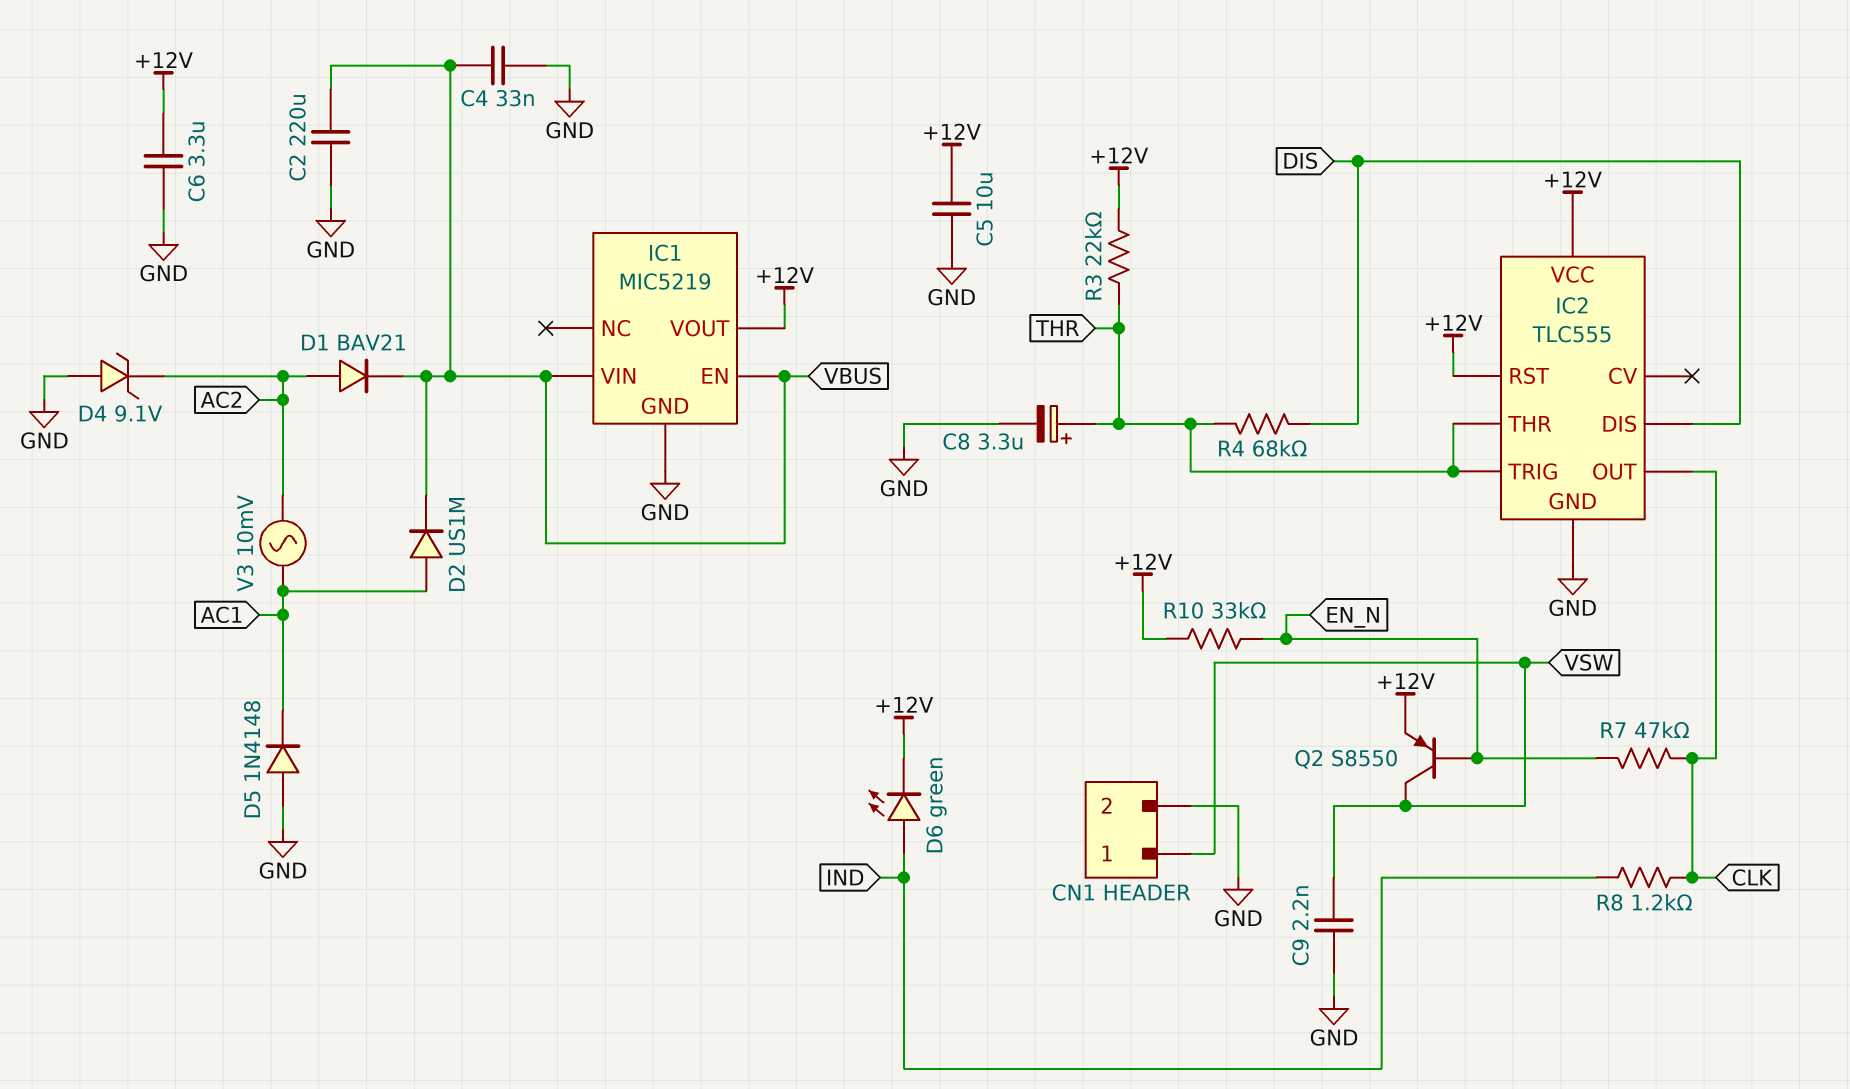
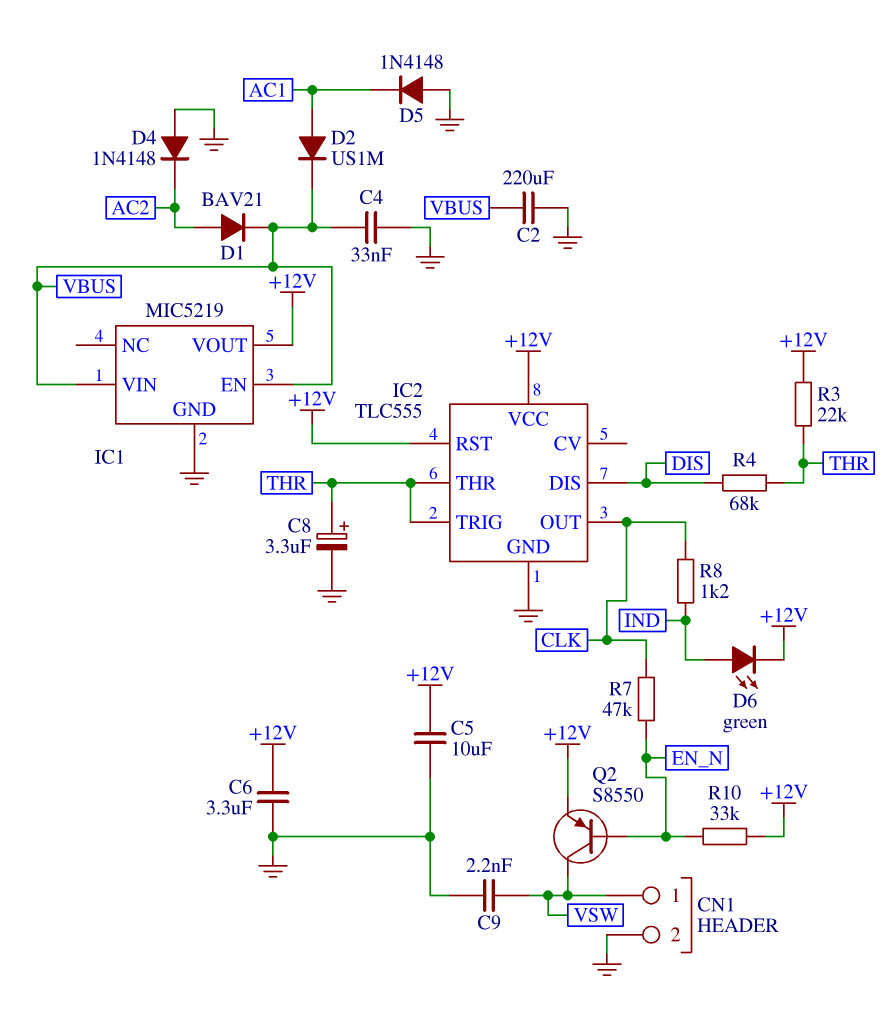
D4: zener 9.1V (A GND, K AC2) -> diode 1N4148 (A GND, K AC2)
V3: AC 10mV (AC1, AC2) -> none

